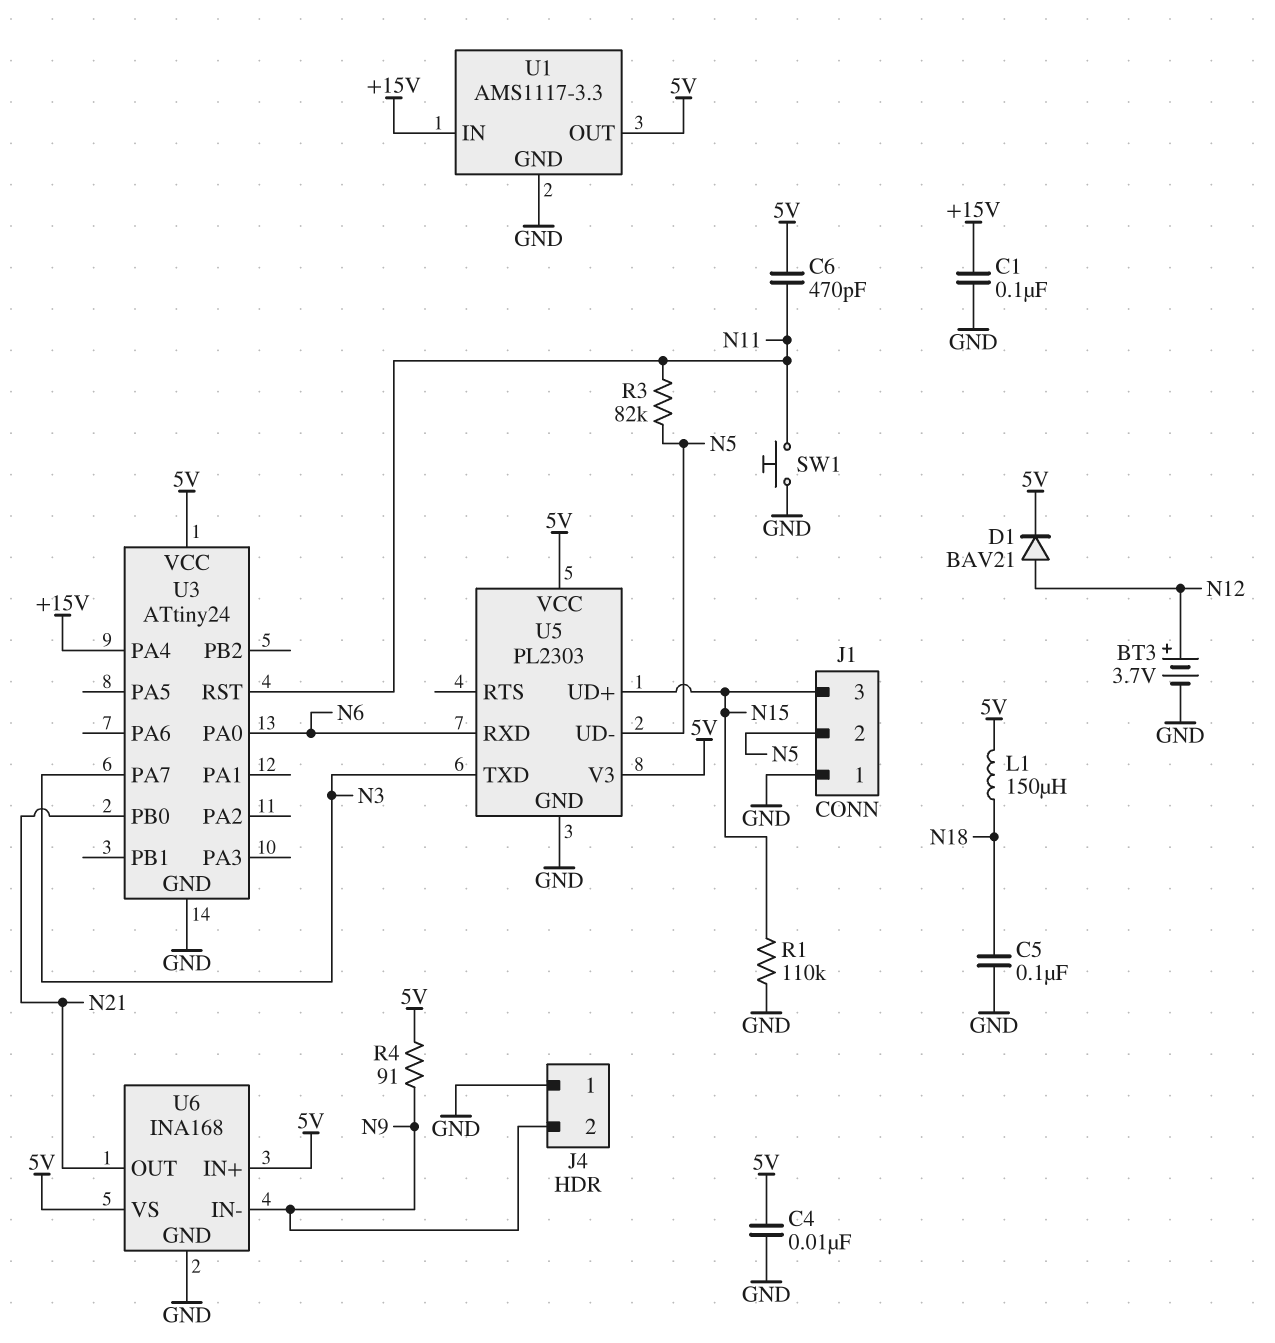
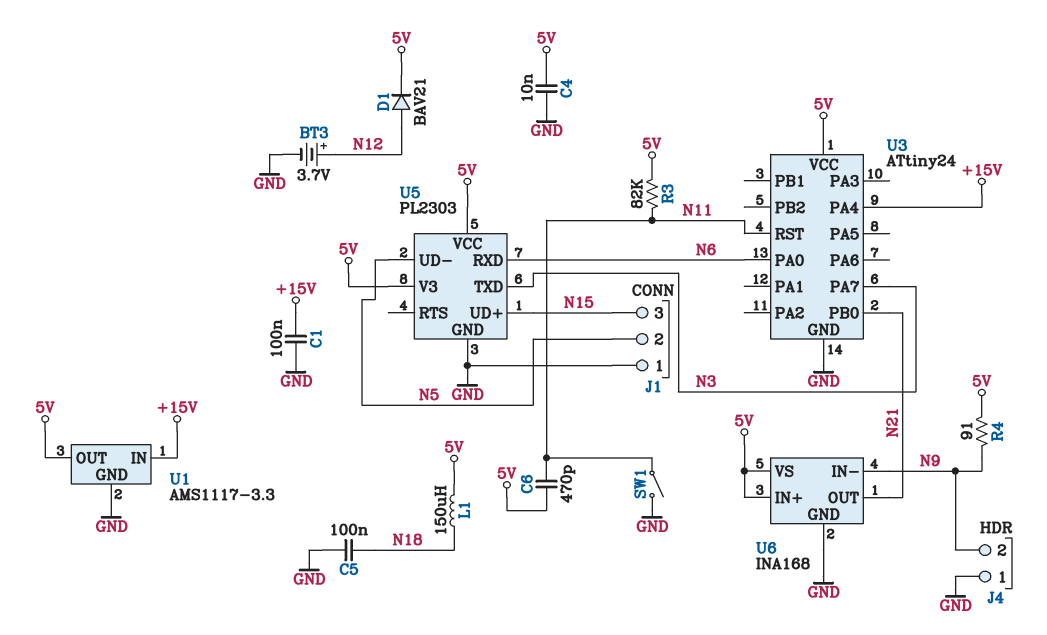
R1: 110k (GND, N15) -> none
R3: 82k (N5, N11) -> 82k (5V, N11)
SW1: button (GND, N11) -> switch (GND, N11)

